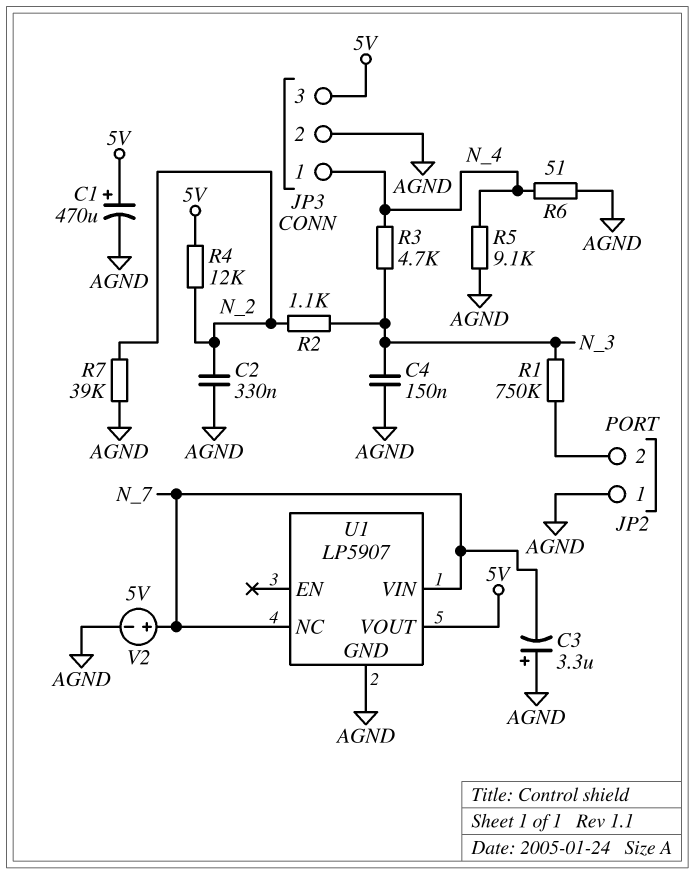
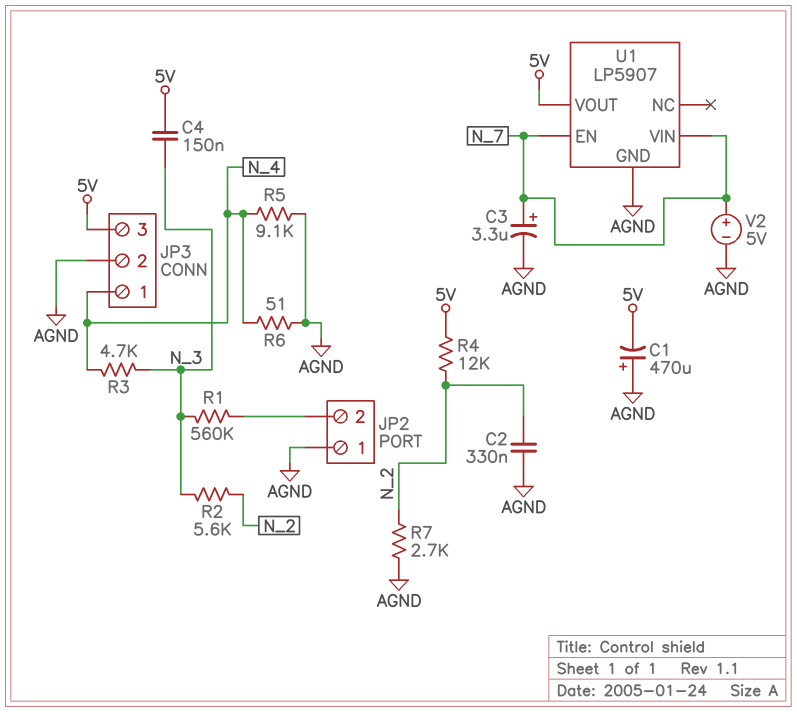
C1: 470uF (plus 5V, minus AGND) -> 470uF (plus AGND, minus 5V)
C3: 3.3uF (plus AGND, minus N_7) -> 3.3uF (plus N_7, minus AGND)
C4: 150nF (AGND, N_3) -> 150nF (5V, N_3)
R1: 750k (JP2/2, N_3) -> 560k (JP2/2, N_3)
R2: 1.1k (N_2, N_3) -> 5.6k (N_2, N_3)
R7: 39k (AGND, N_2) -> 2.7k (AGND, N_2)
U1 pin EN: none -> N_7
U1 pin NC: N_7 -> none

